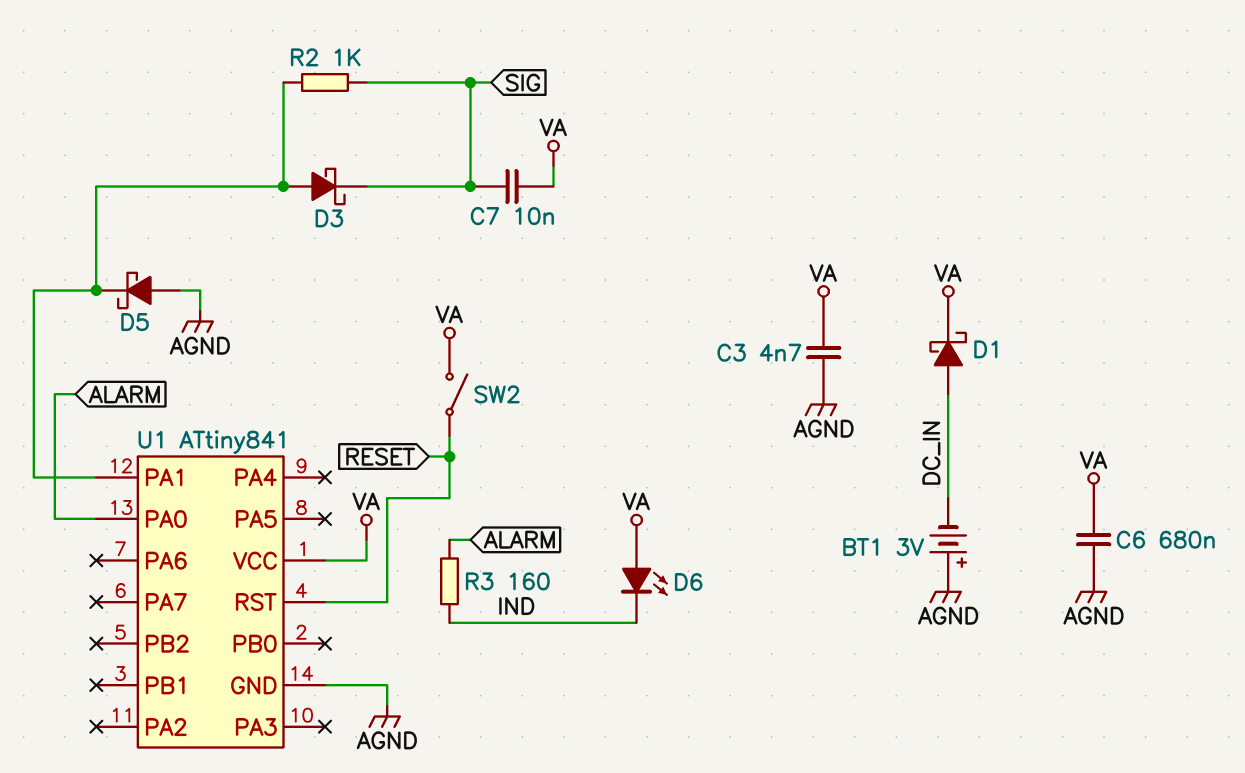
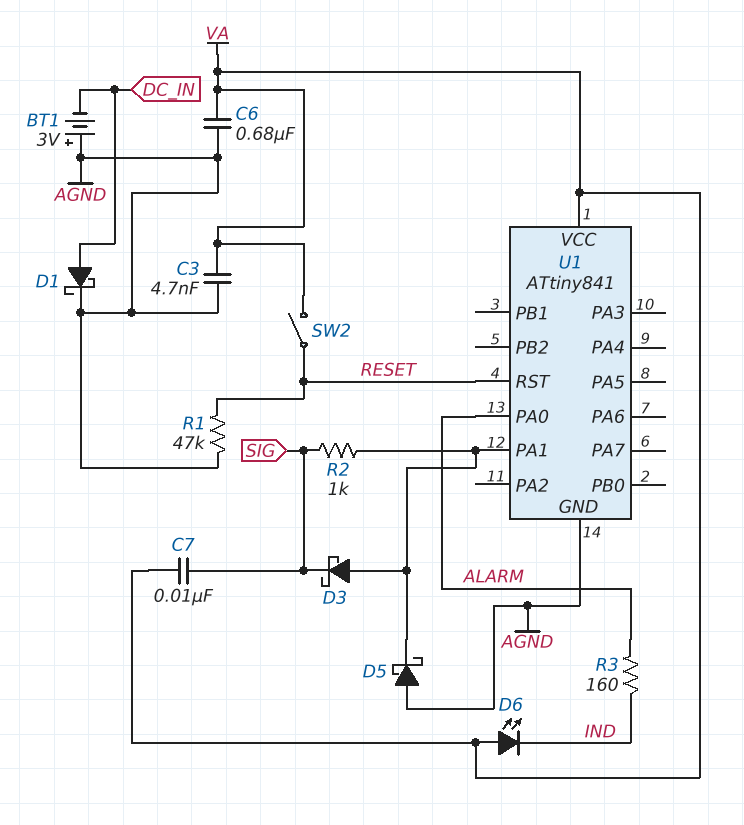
D1: schottky (A DC_IN, K VA) -> schottky (A DC_IN, K AGND)
R1: none -> 47k (AGND, RESET)

